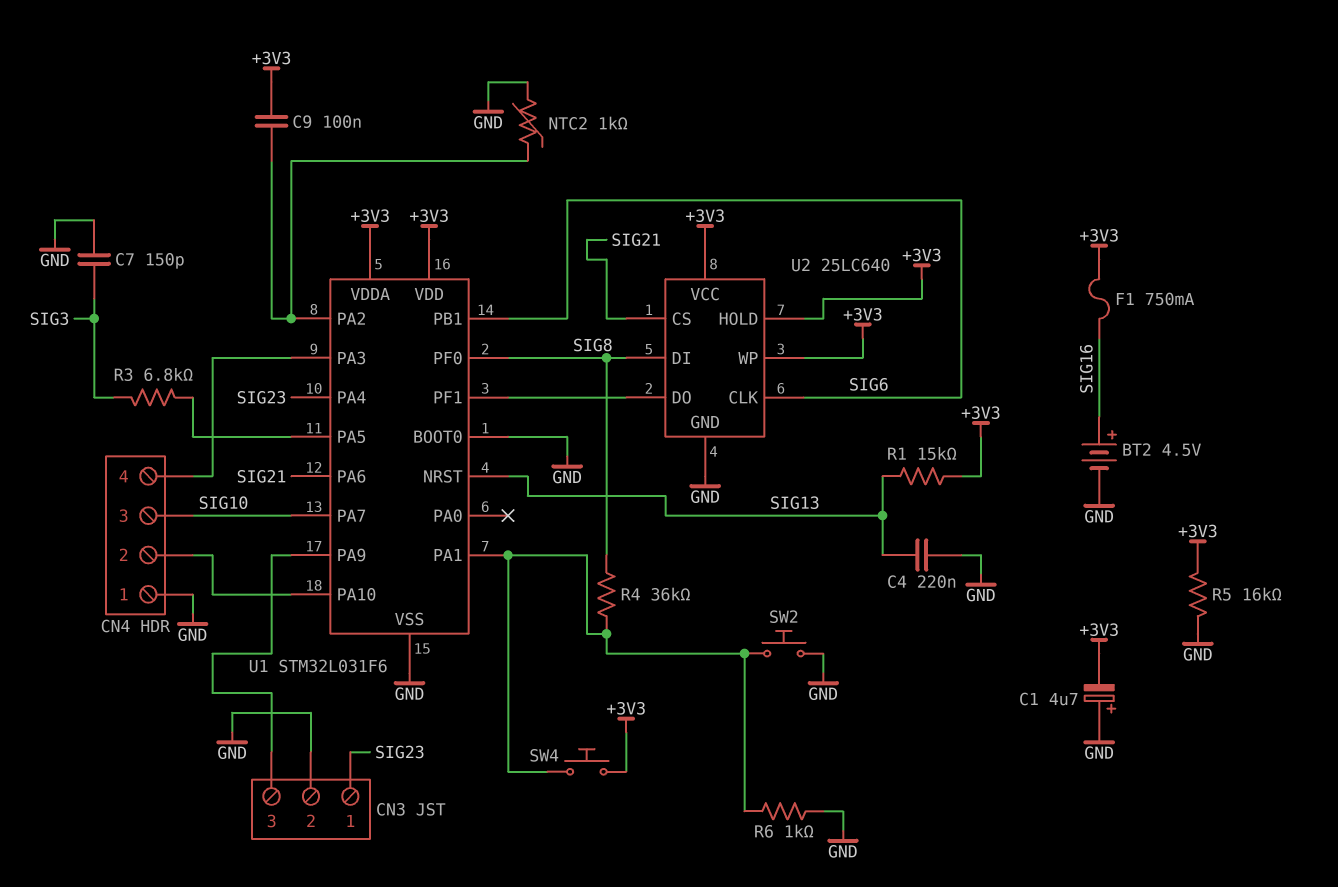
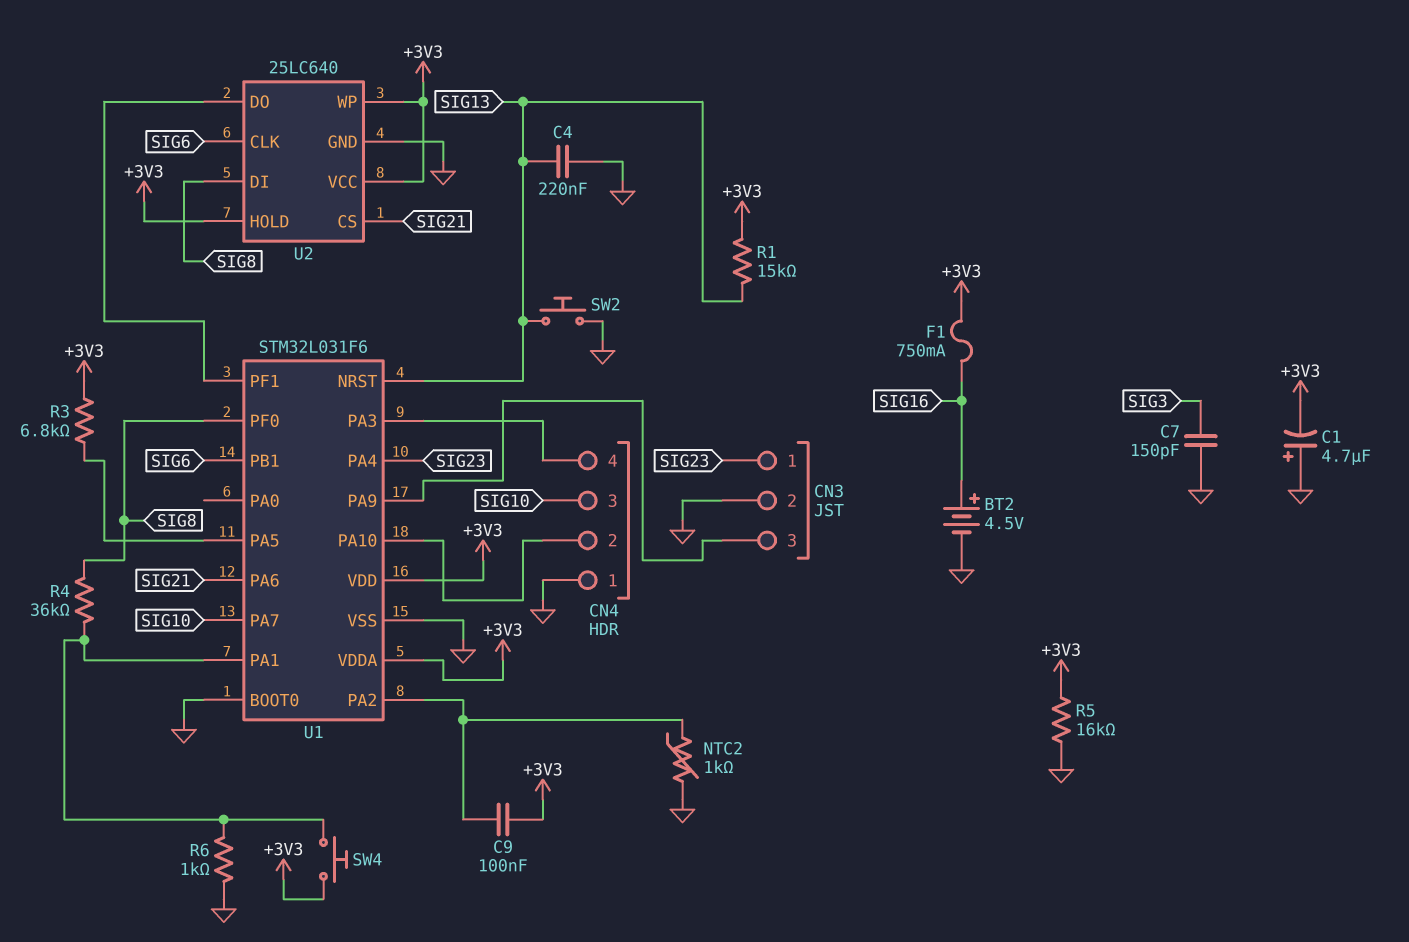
R3: 6.8k (SIG3, U1/PA5) -> 6.8k (+3V3, U1/PA5)
SW2: button (GND, U1/PA1) -> button (GND, SIG13)

